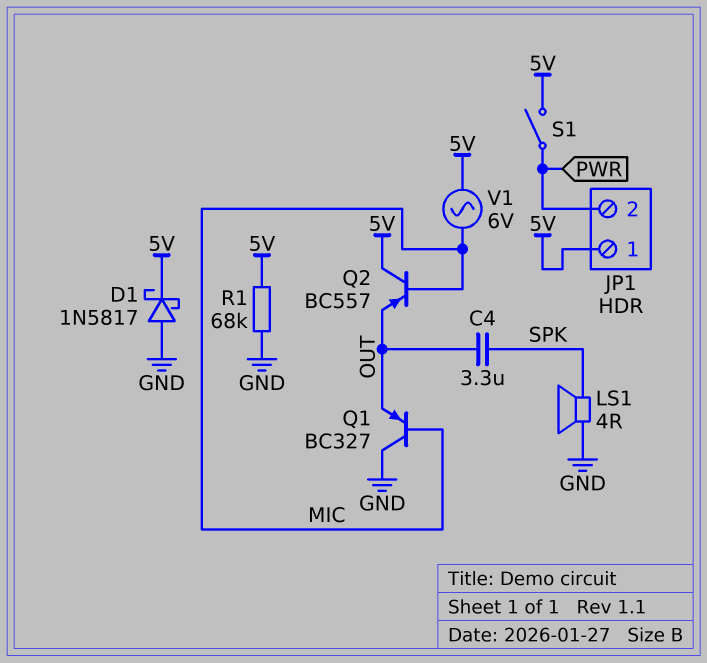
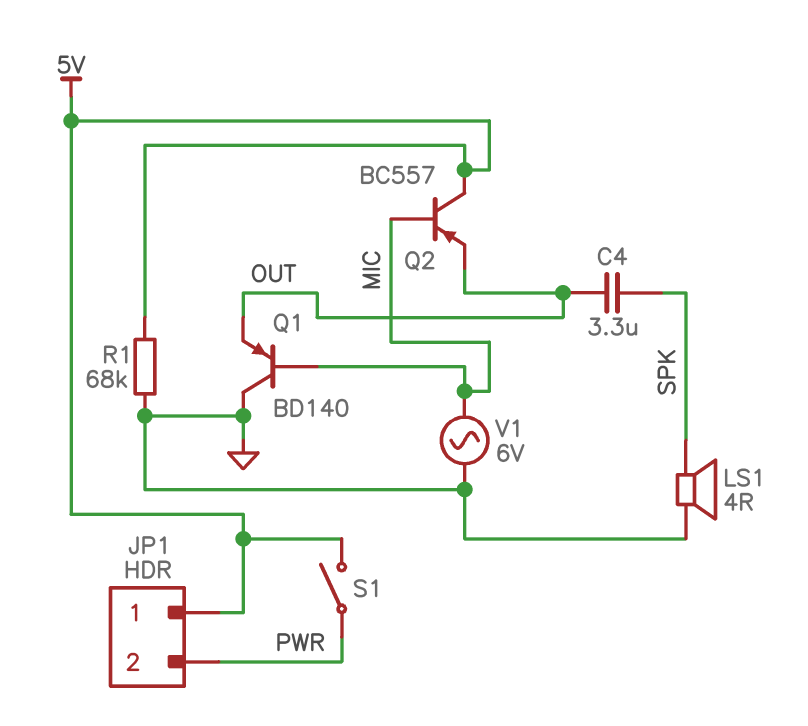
D1: schottky 1N5817 (A GND, K 5V) -> none
Q1: PNP BC327 (B MIC, C GND, E OUT) -> PNP BD140 (B MIC, C GND, E OUT)
V1: AC 6V (5V, MIC) -> AC 6V (GND, MIC)

